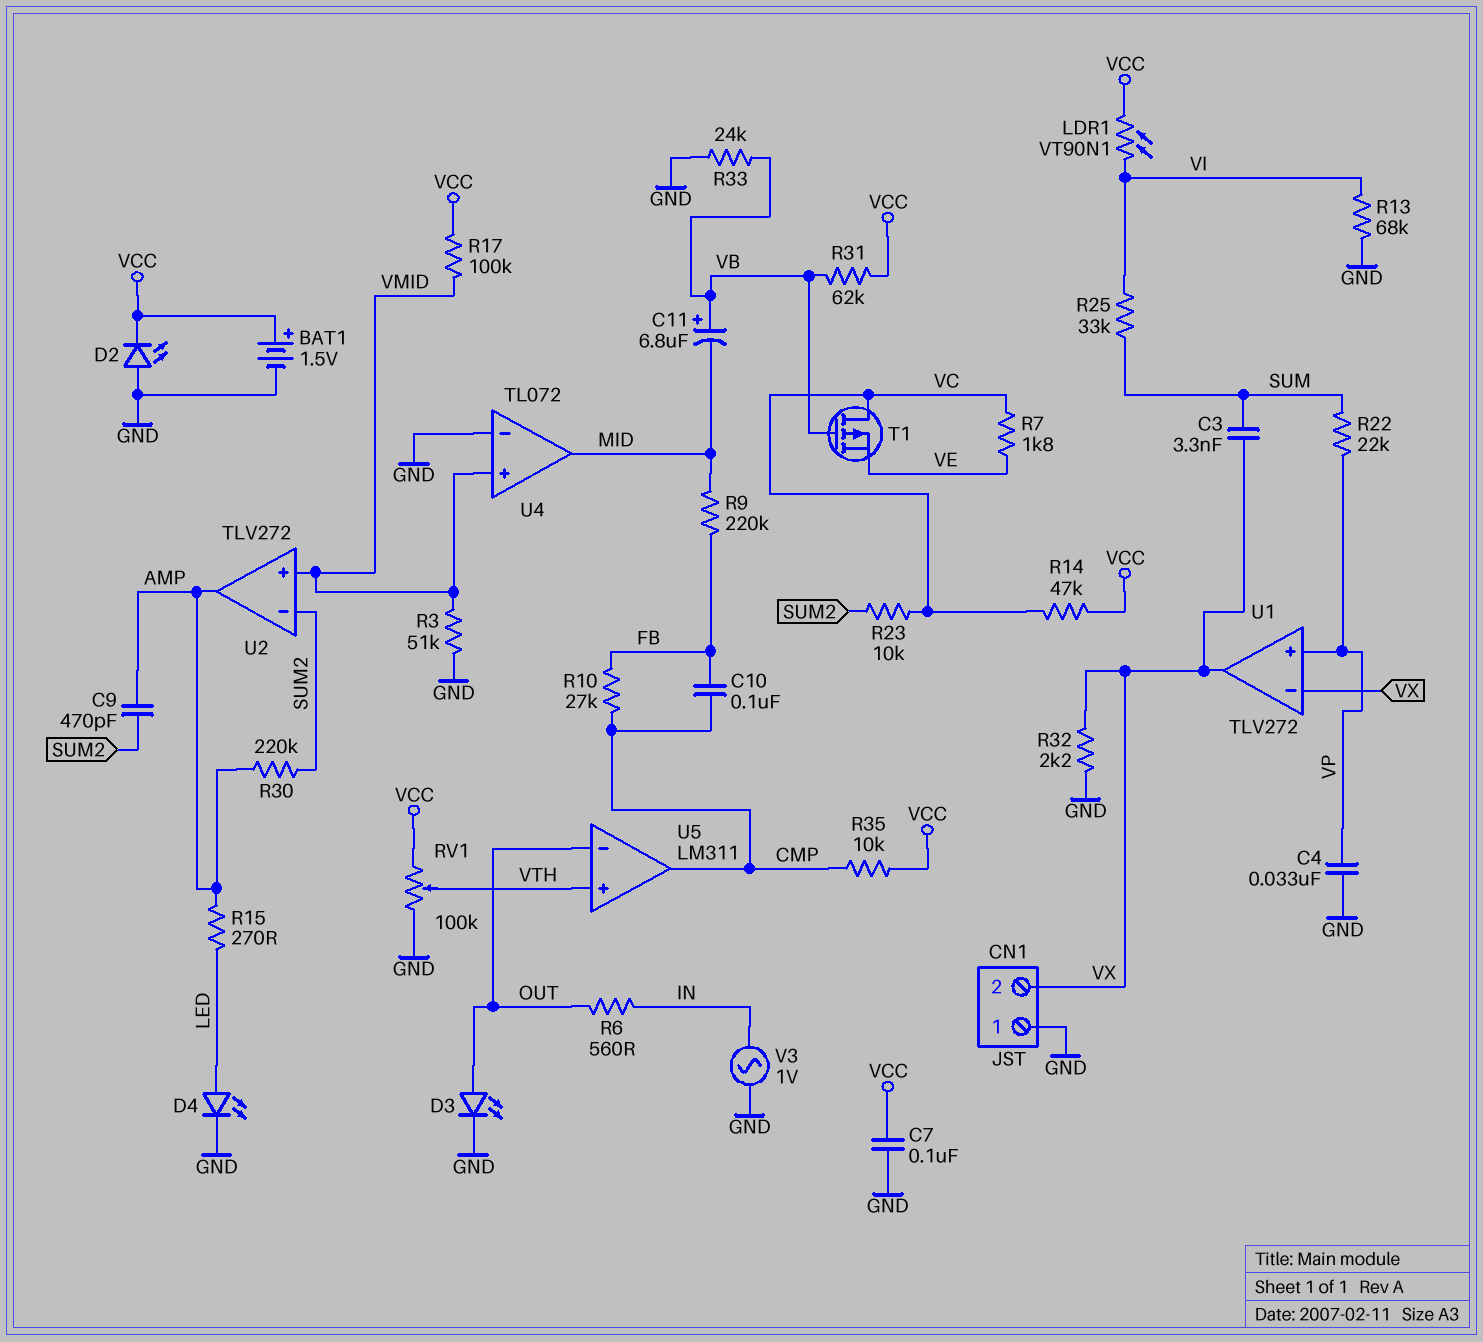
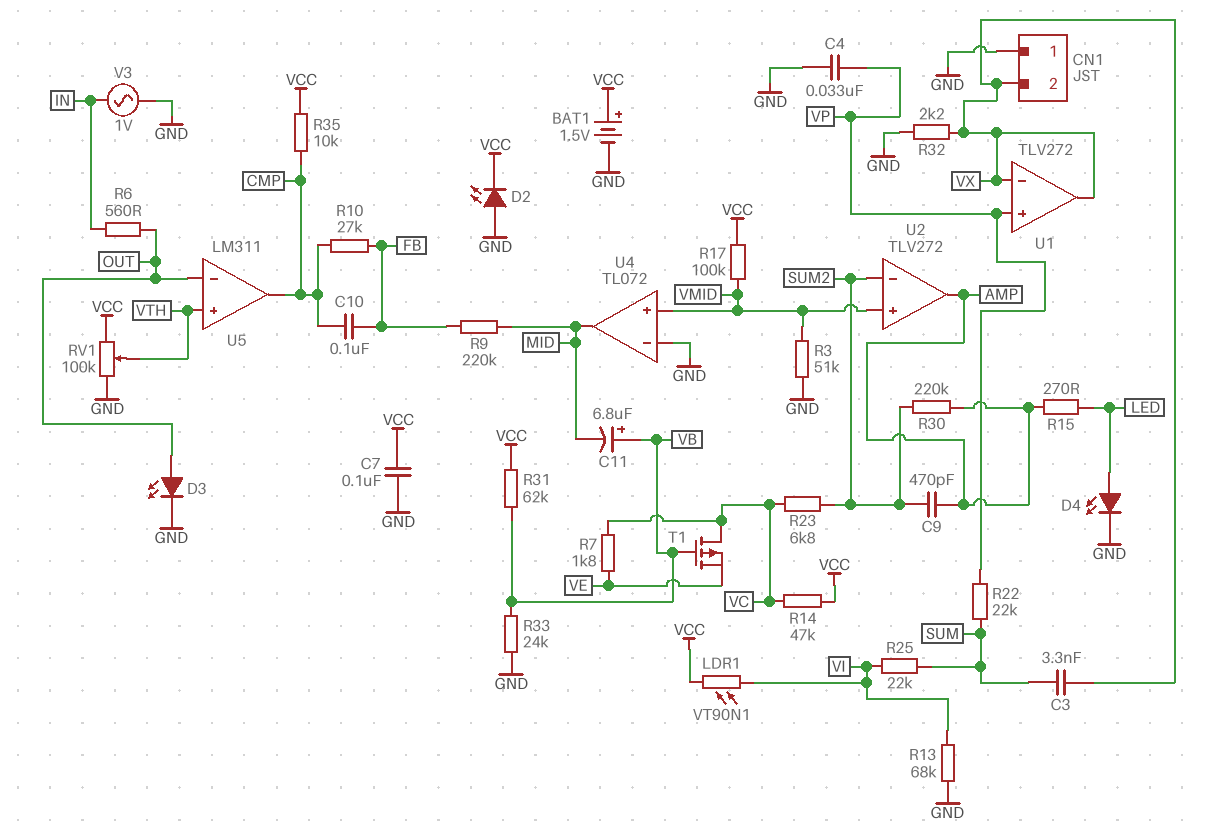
R23: 10k (SUM2, VC) -> 6.8k (SUM2, VC)
R25: 33k (SUM, VI) -> 22k (SUM, VI)

